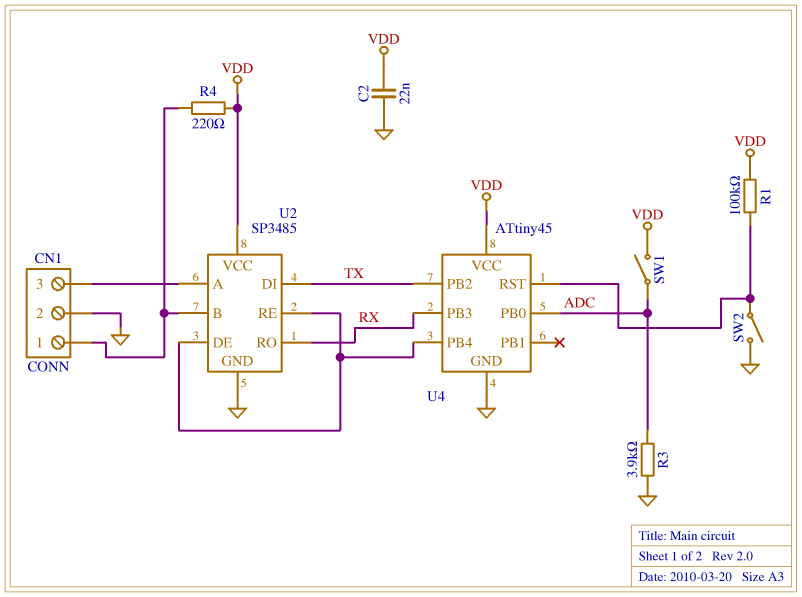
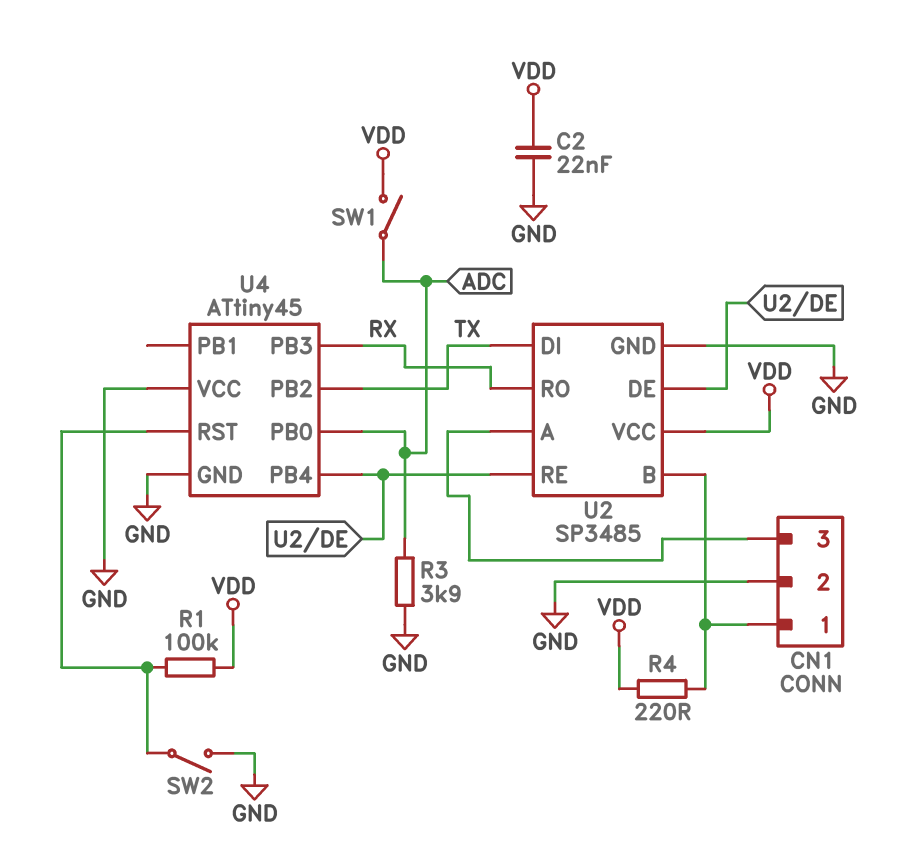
U4 pin VCC: VDD -> GND

